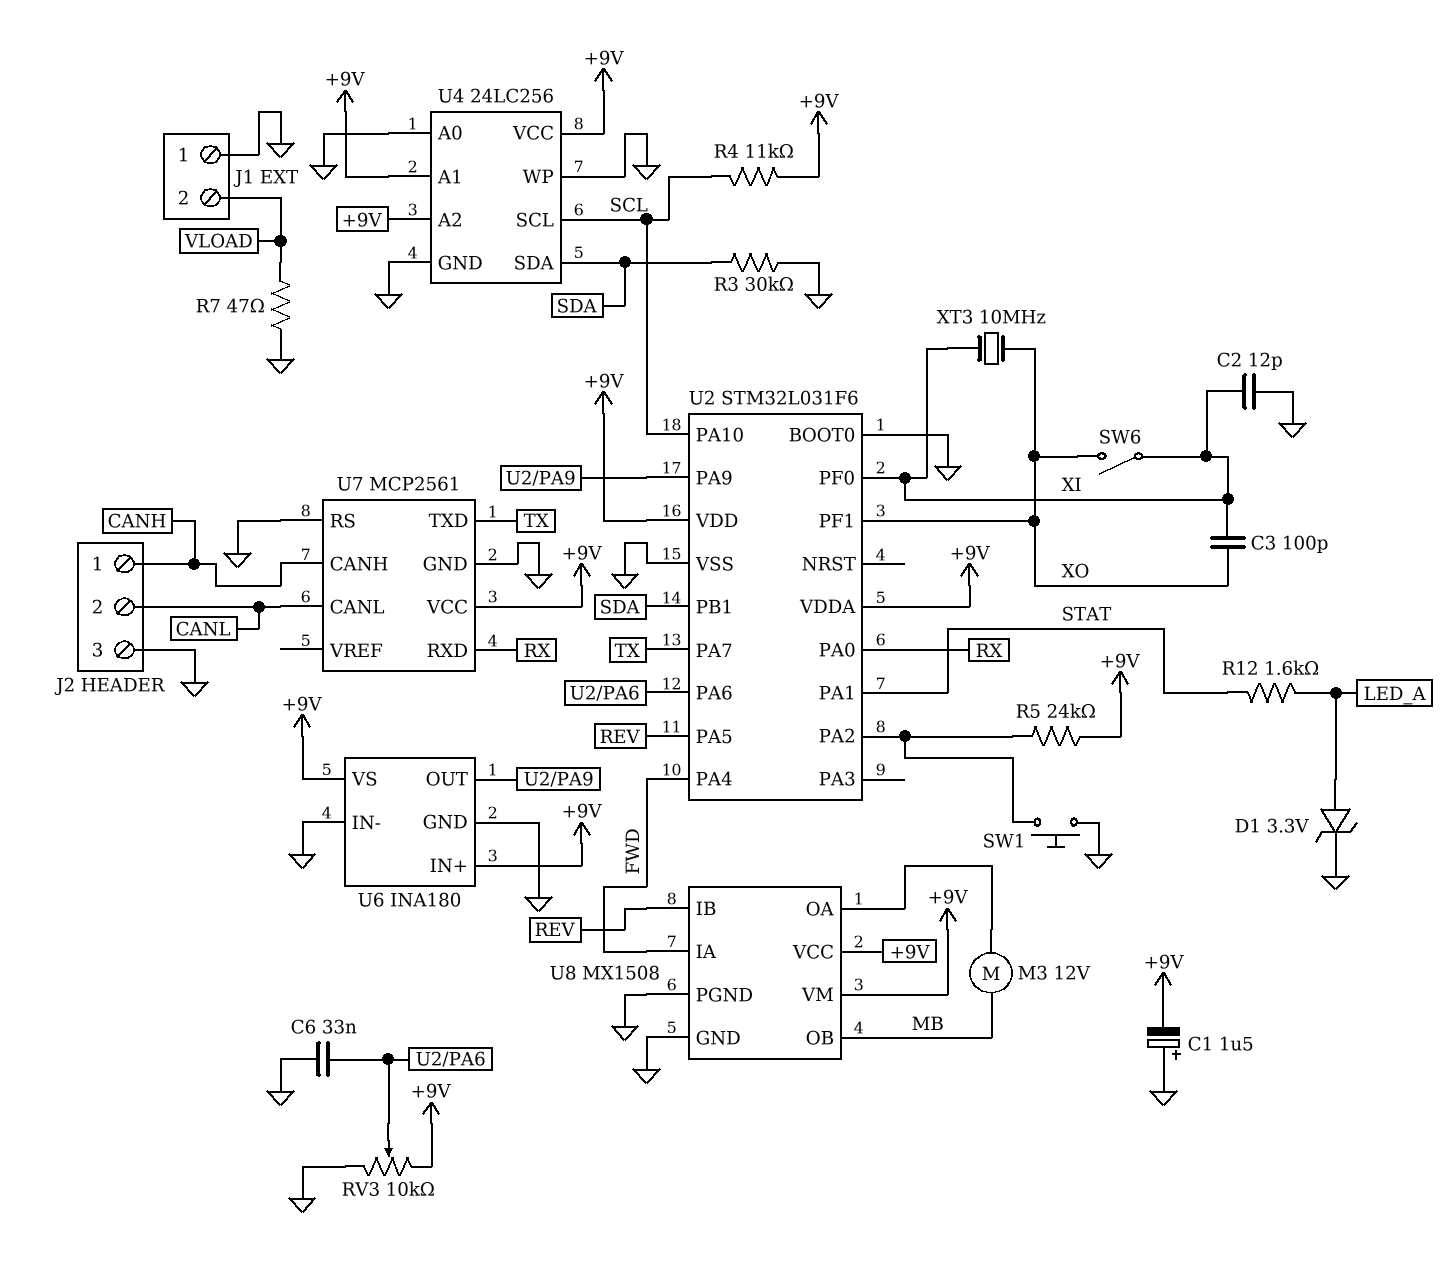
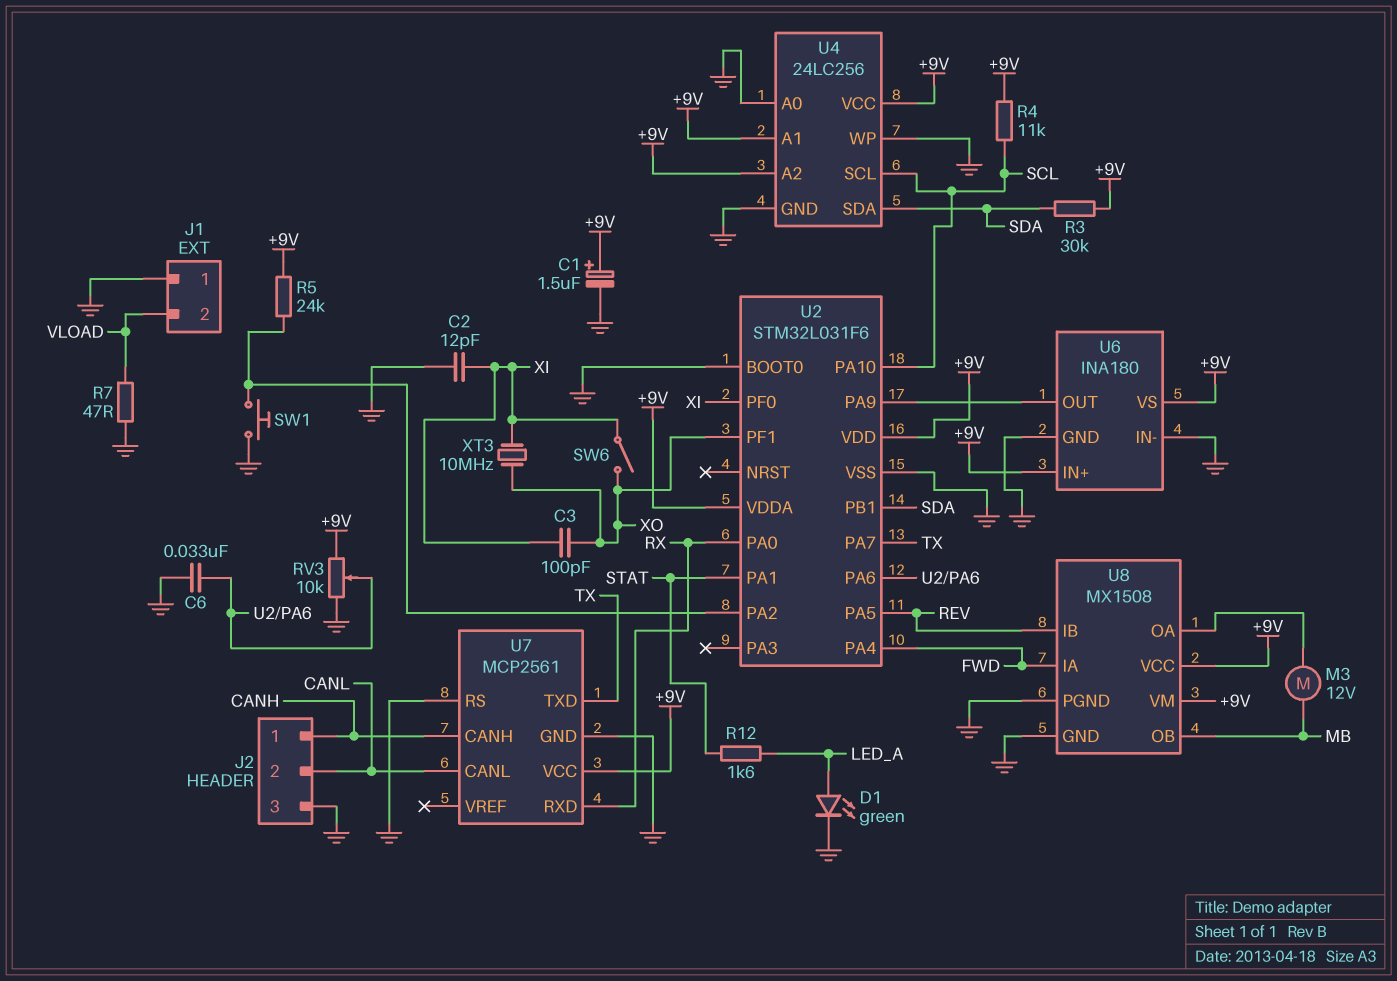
C1: 1.5uF (plus GND, minus +9V) -> 1.5uF (plus +9V, minus GND)
D1: zener 3.3V (A LED_A, K GND) -> LED green (A LED_A, K GND)
R3: 30k (GND, SDA) -> 30k (+9V, SDA)

